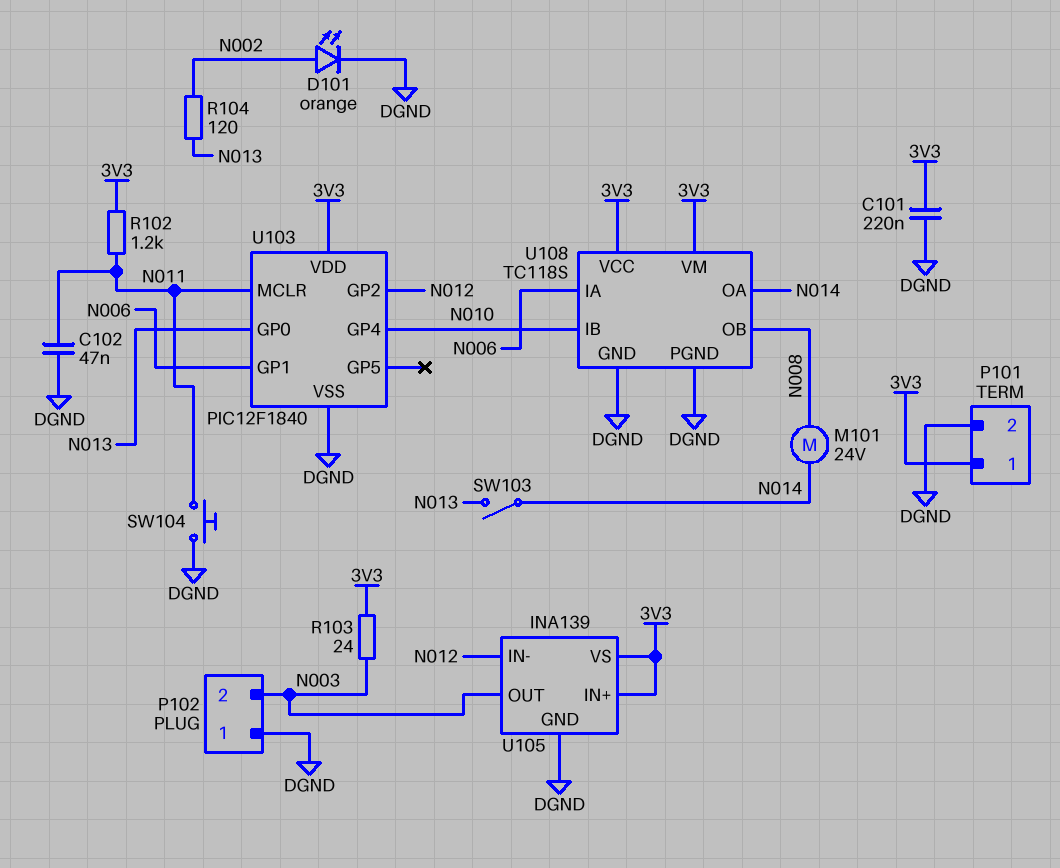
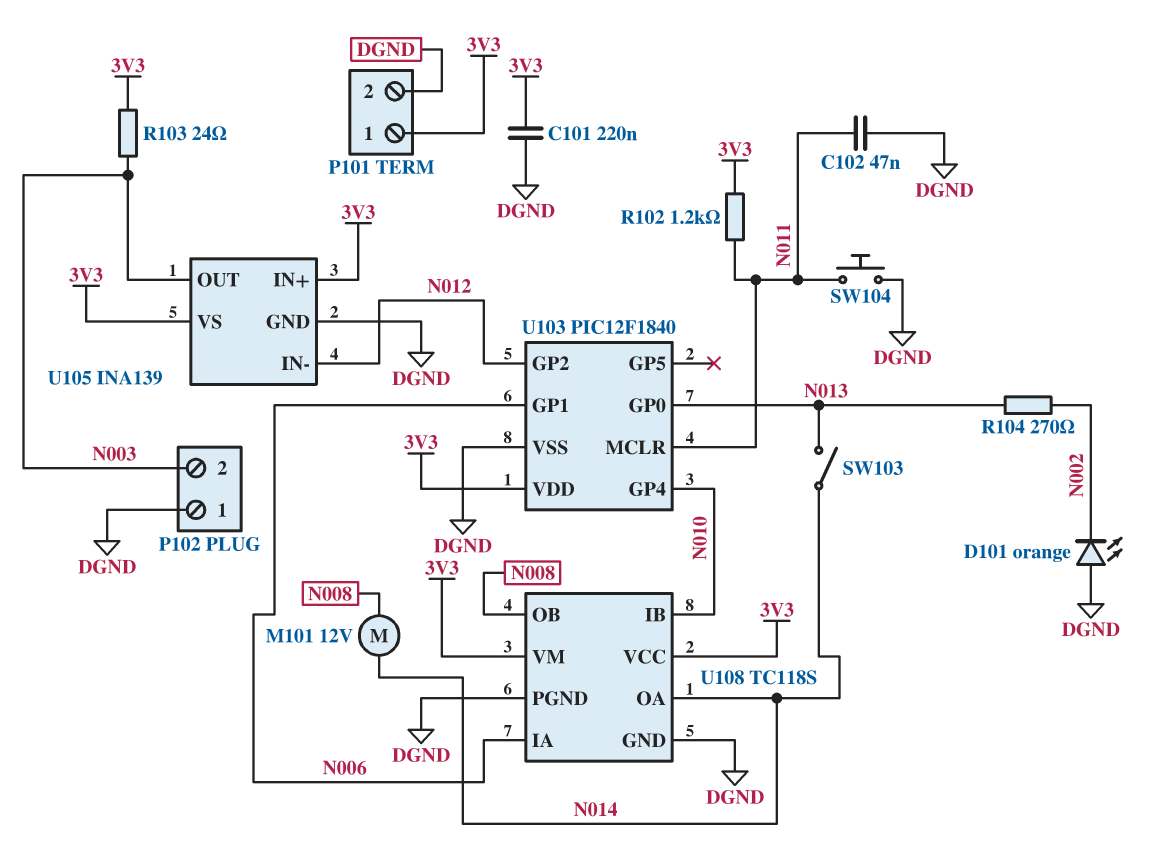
D101: LED orange (A N002, K DGND) -> LED orange (A DGND, K N002)
M101: motor 24V (N008, N014) -> motor 12V (N008, N014)
R104: 120 (N002, N013) -> 270 (N002, N013)

